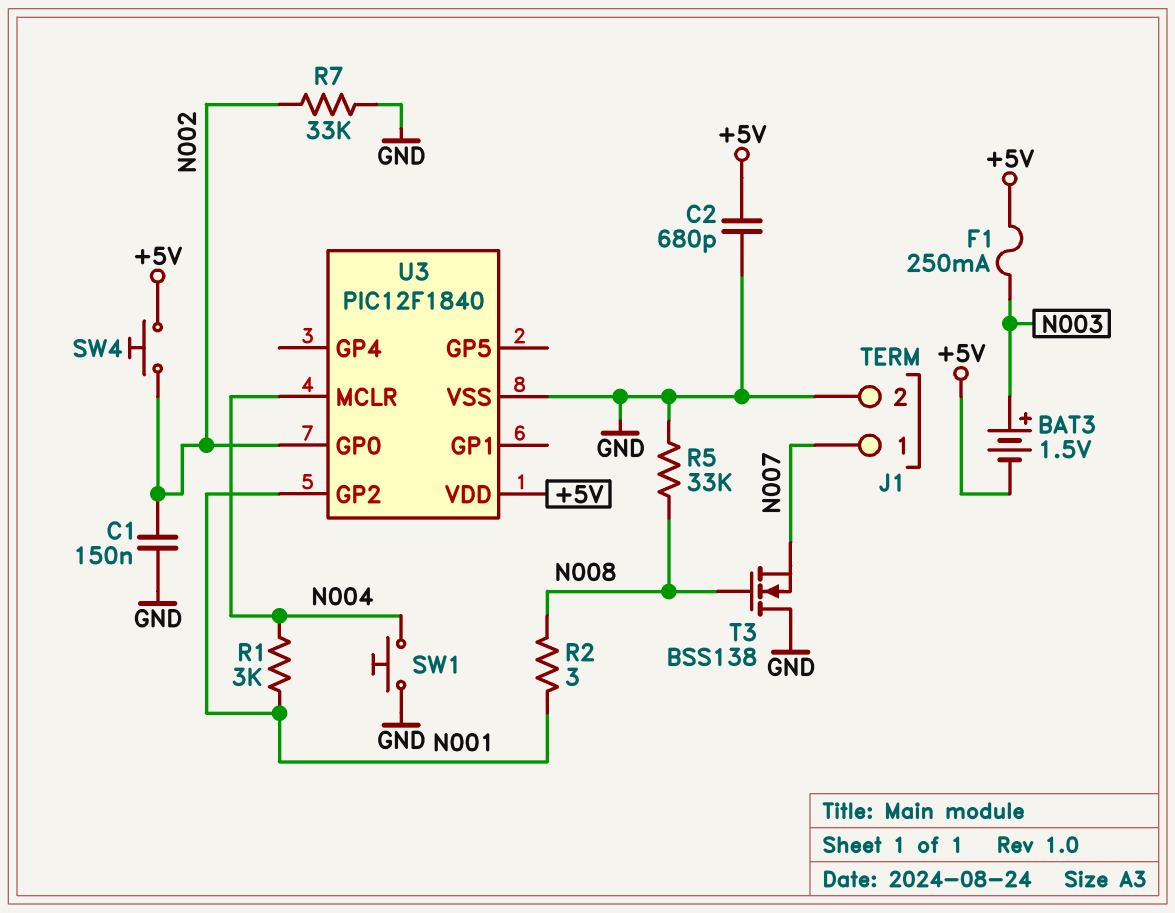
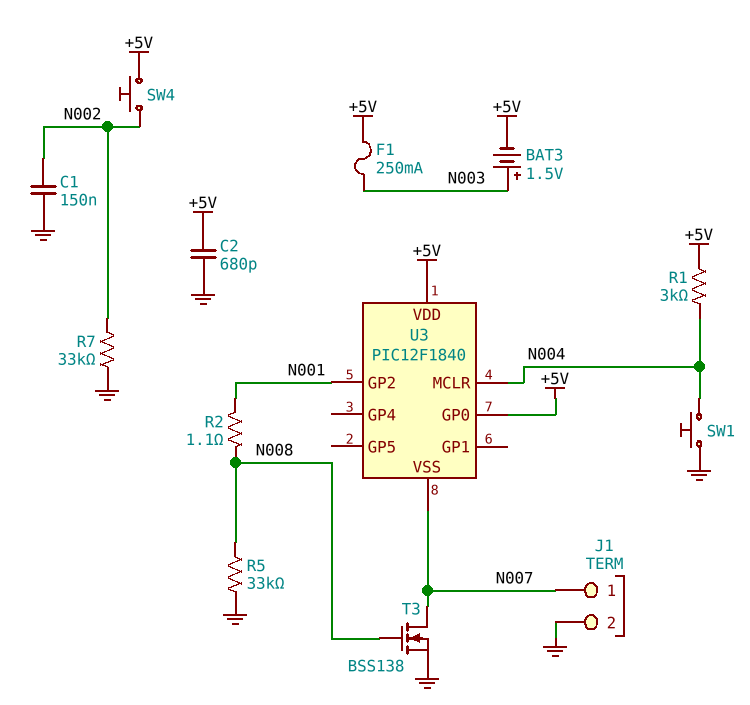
R1: 3k (N001, N004) -> 3k (+5V, N004)
R2: 3 (N001, N008) -> 1.1 (N001, N008)
T3: NMOS BSS138 (G N008, D GND, S N007) -> NMOS BSS138 (G N008, D N007, S GND)
U3 pin GP0: N002 -> +5V
U3 pin VSS: GND -> N007

